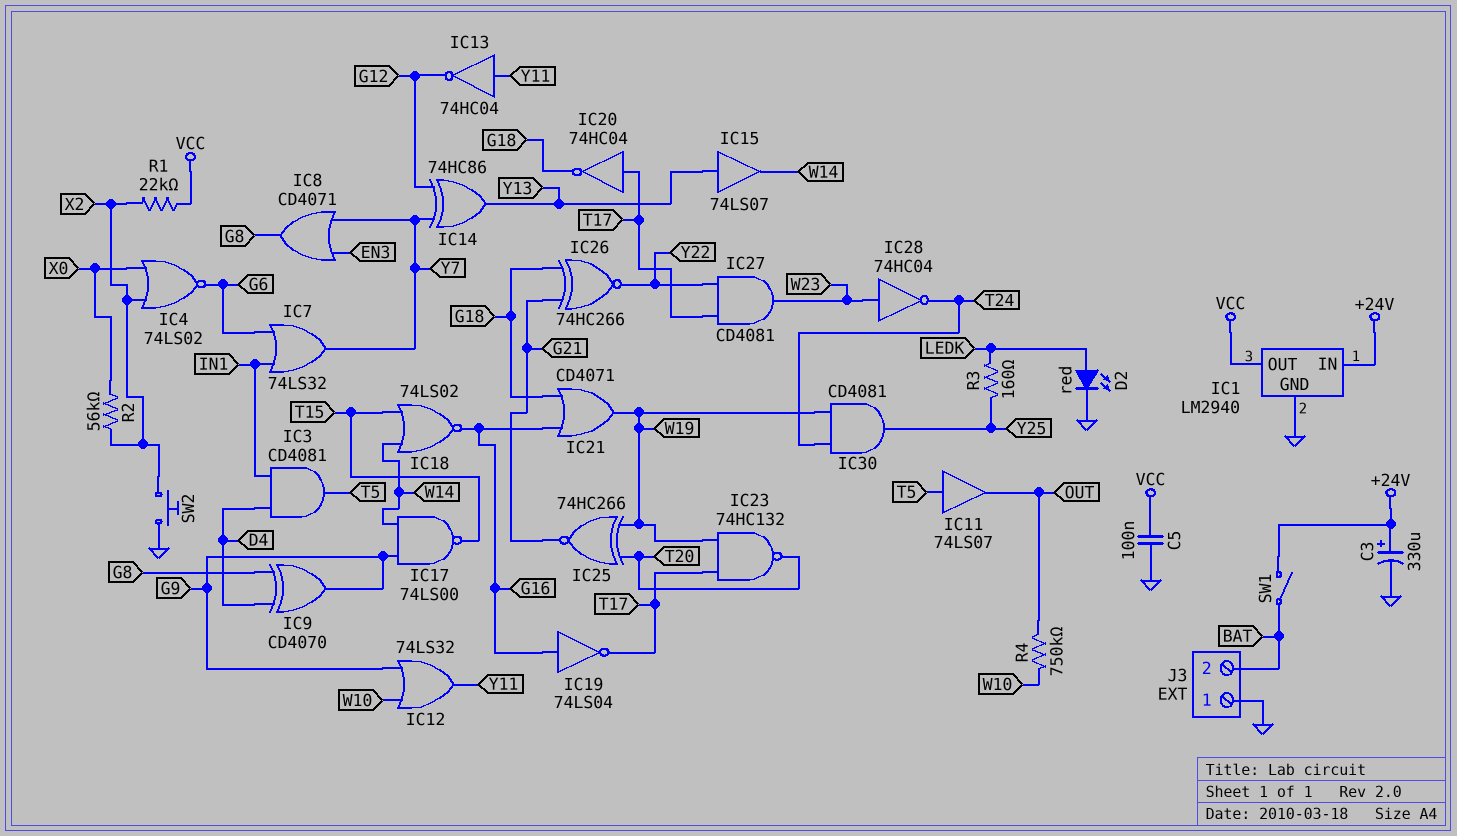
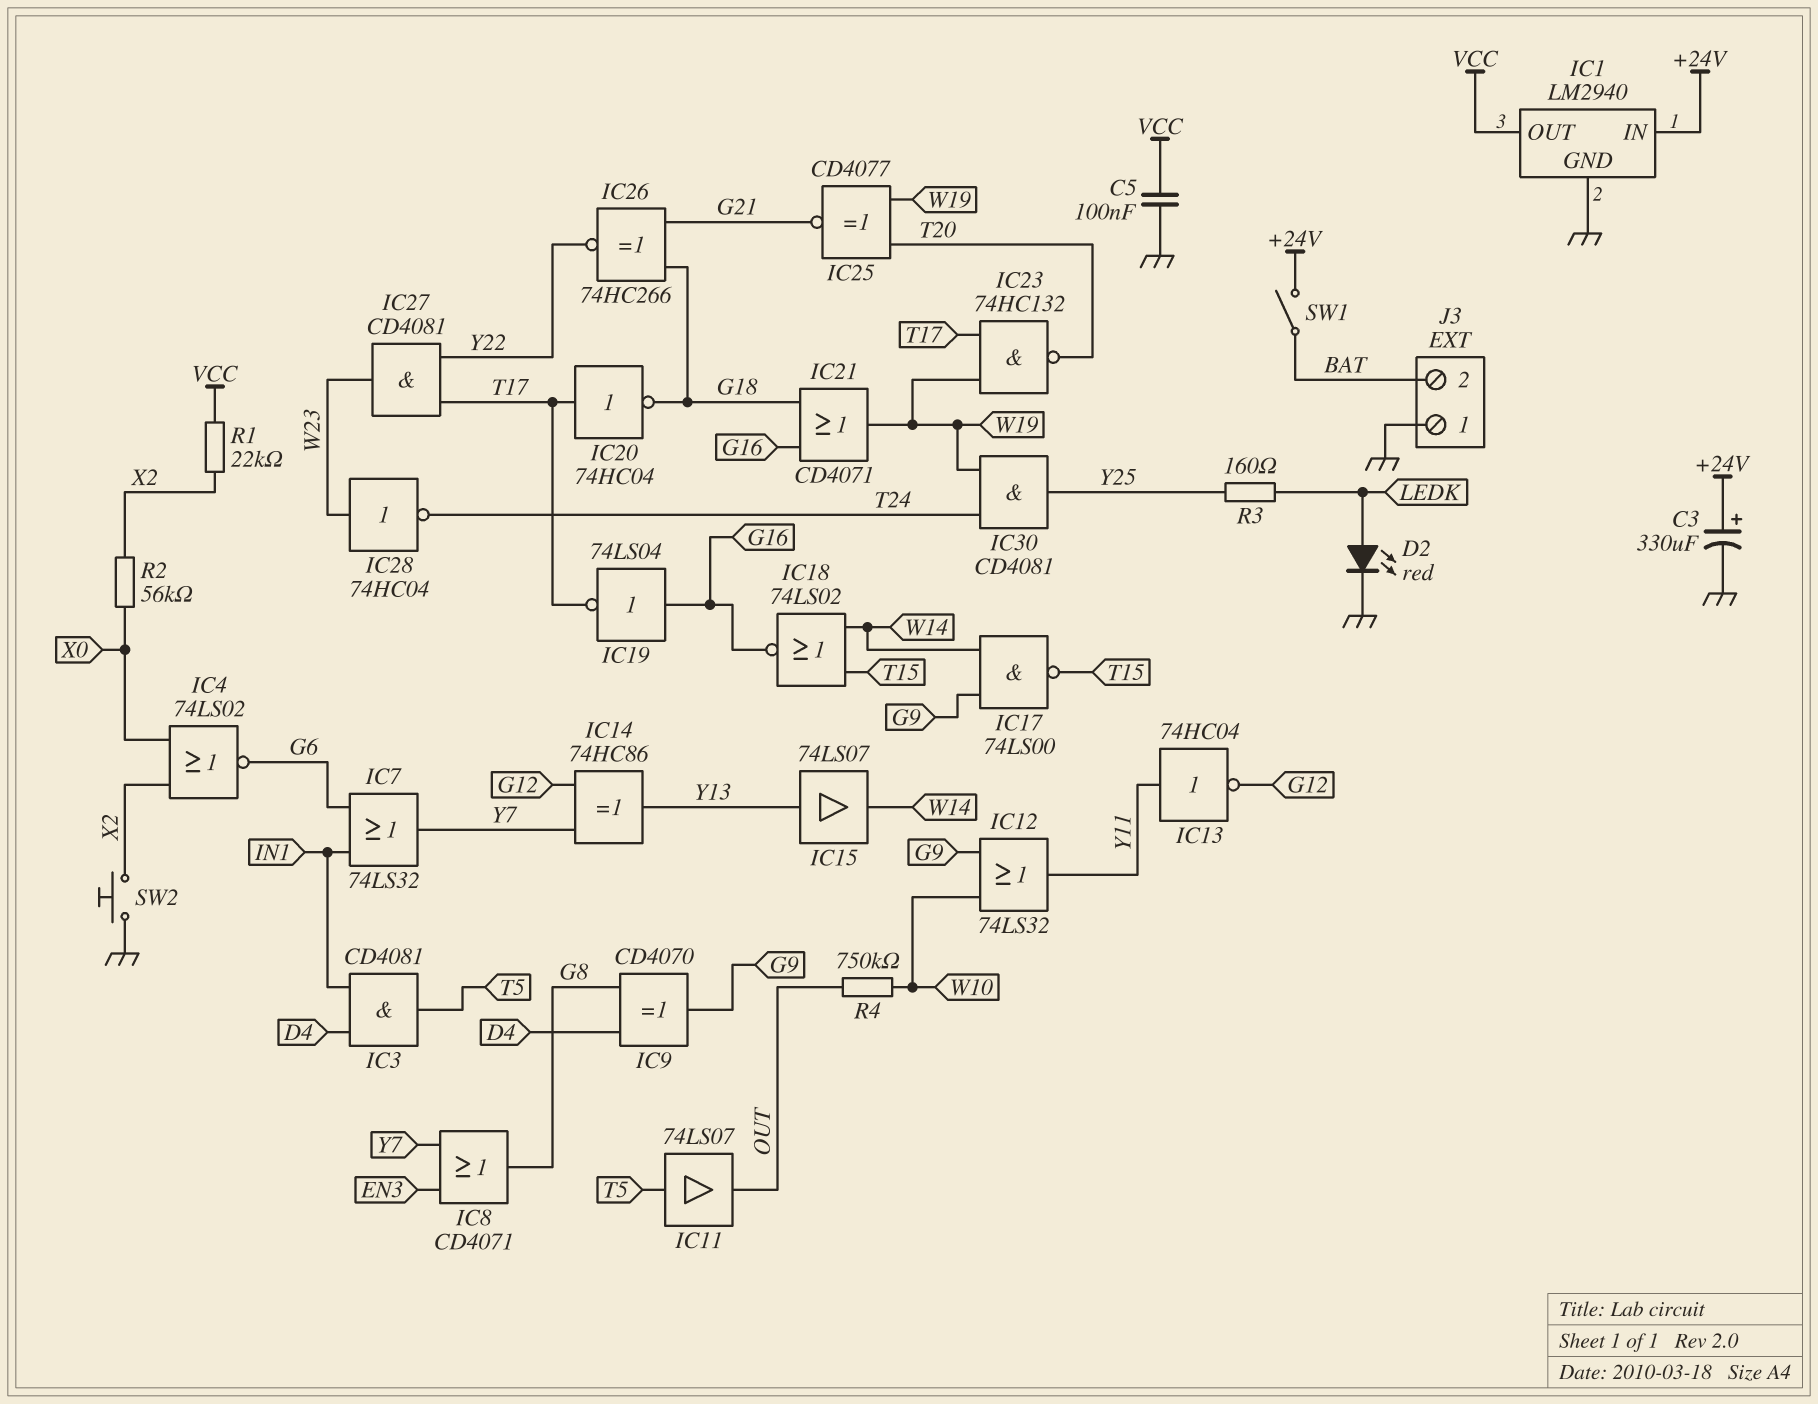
IC25: XNOR 74HC266 (in T20, in W19, out G21) -> XNOR CD4077 (in T20, in W19, out G21)

